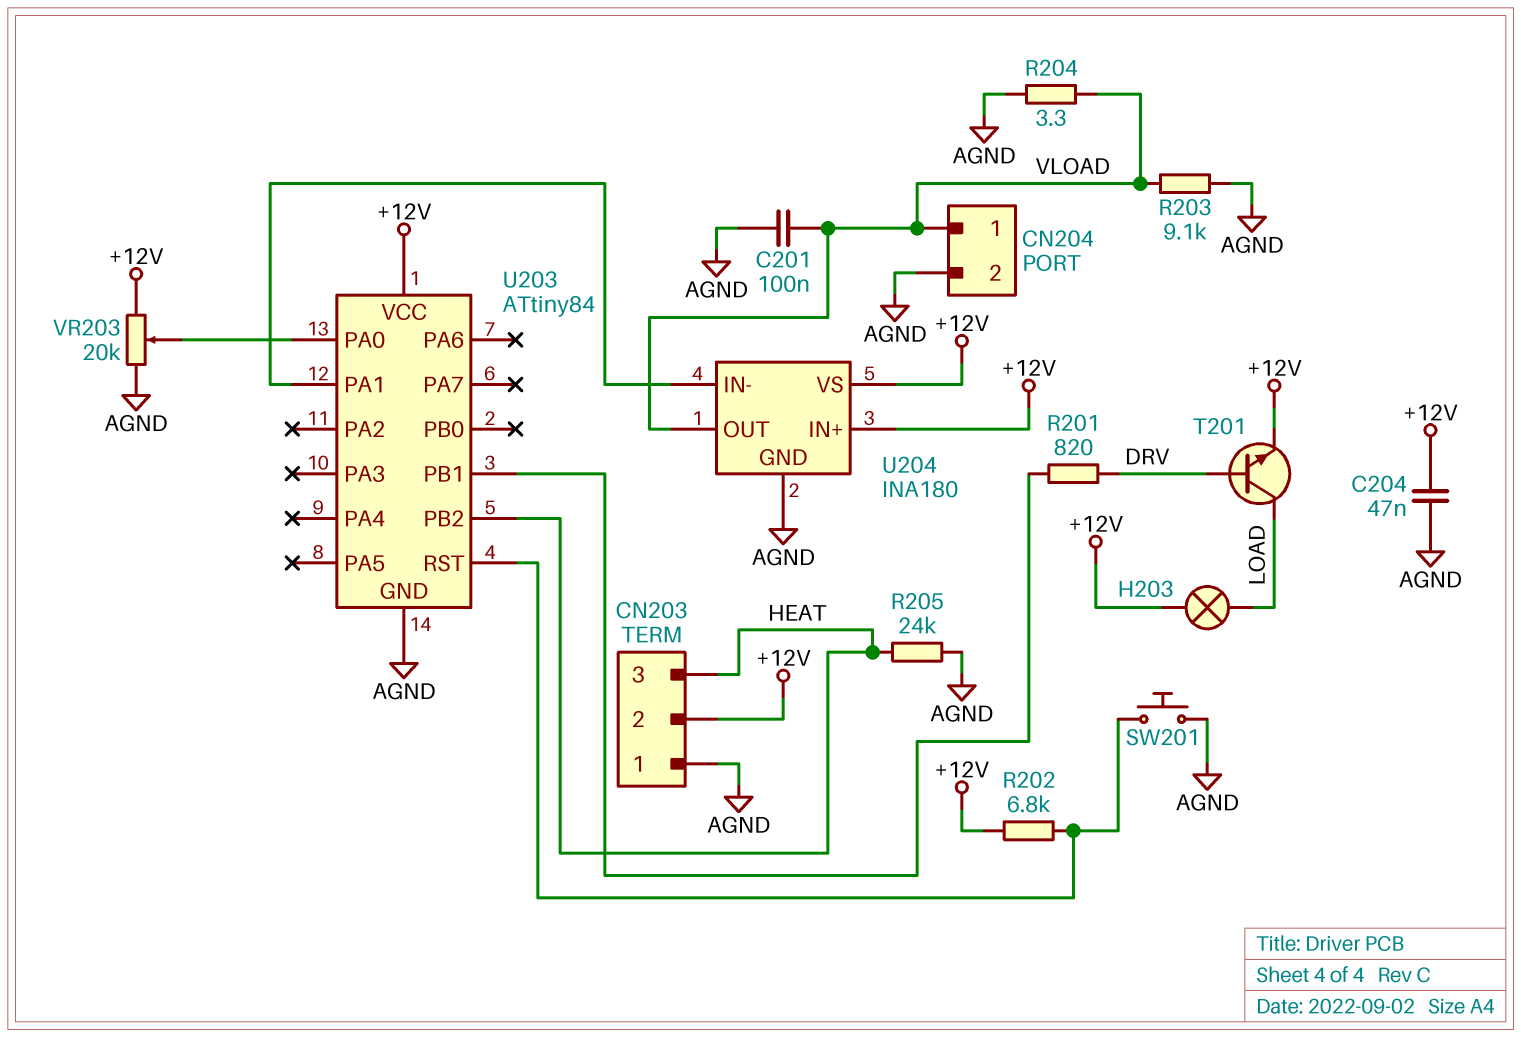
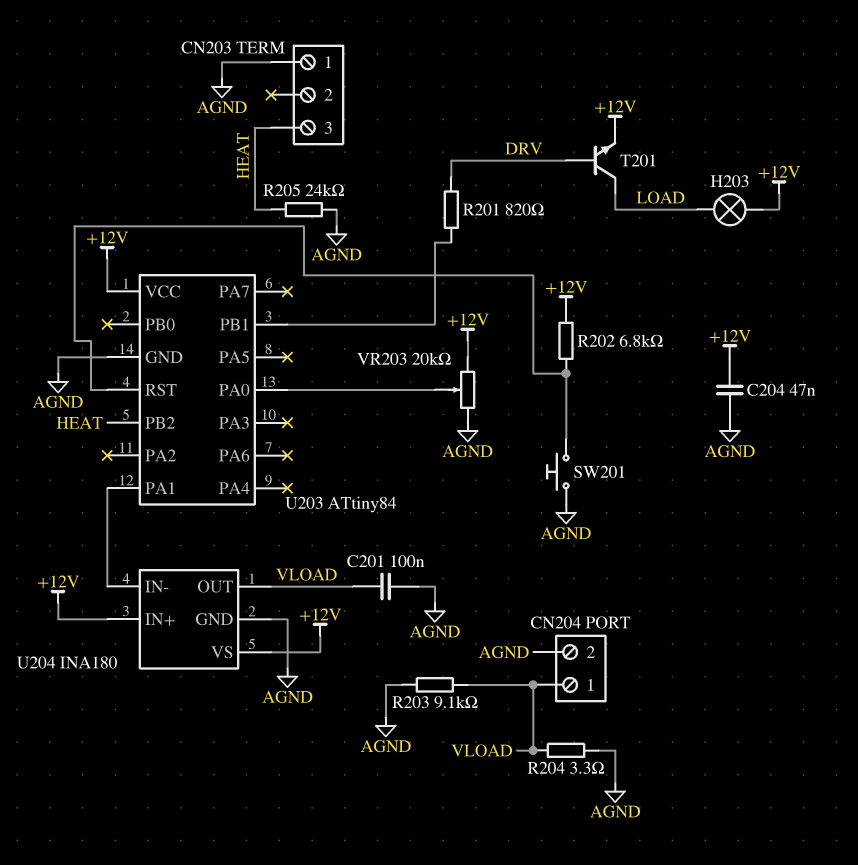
CN203 pin 2: +12V -> none

